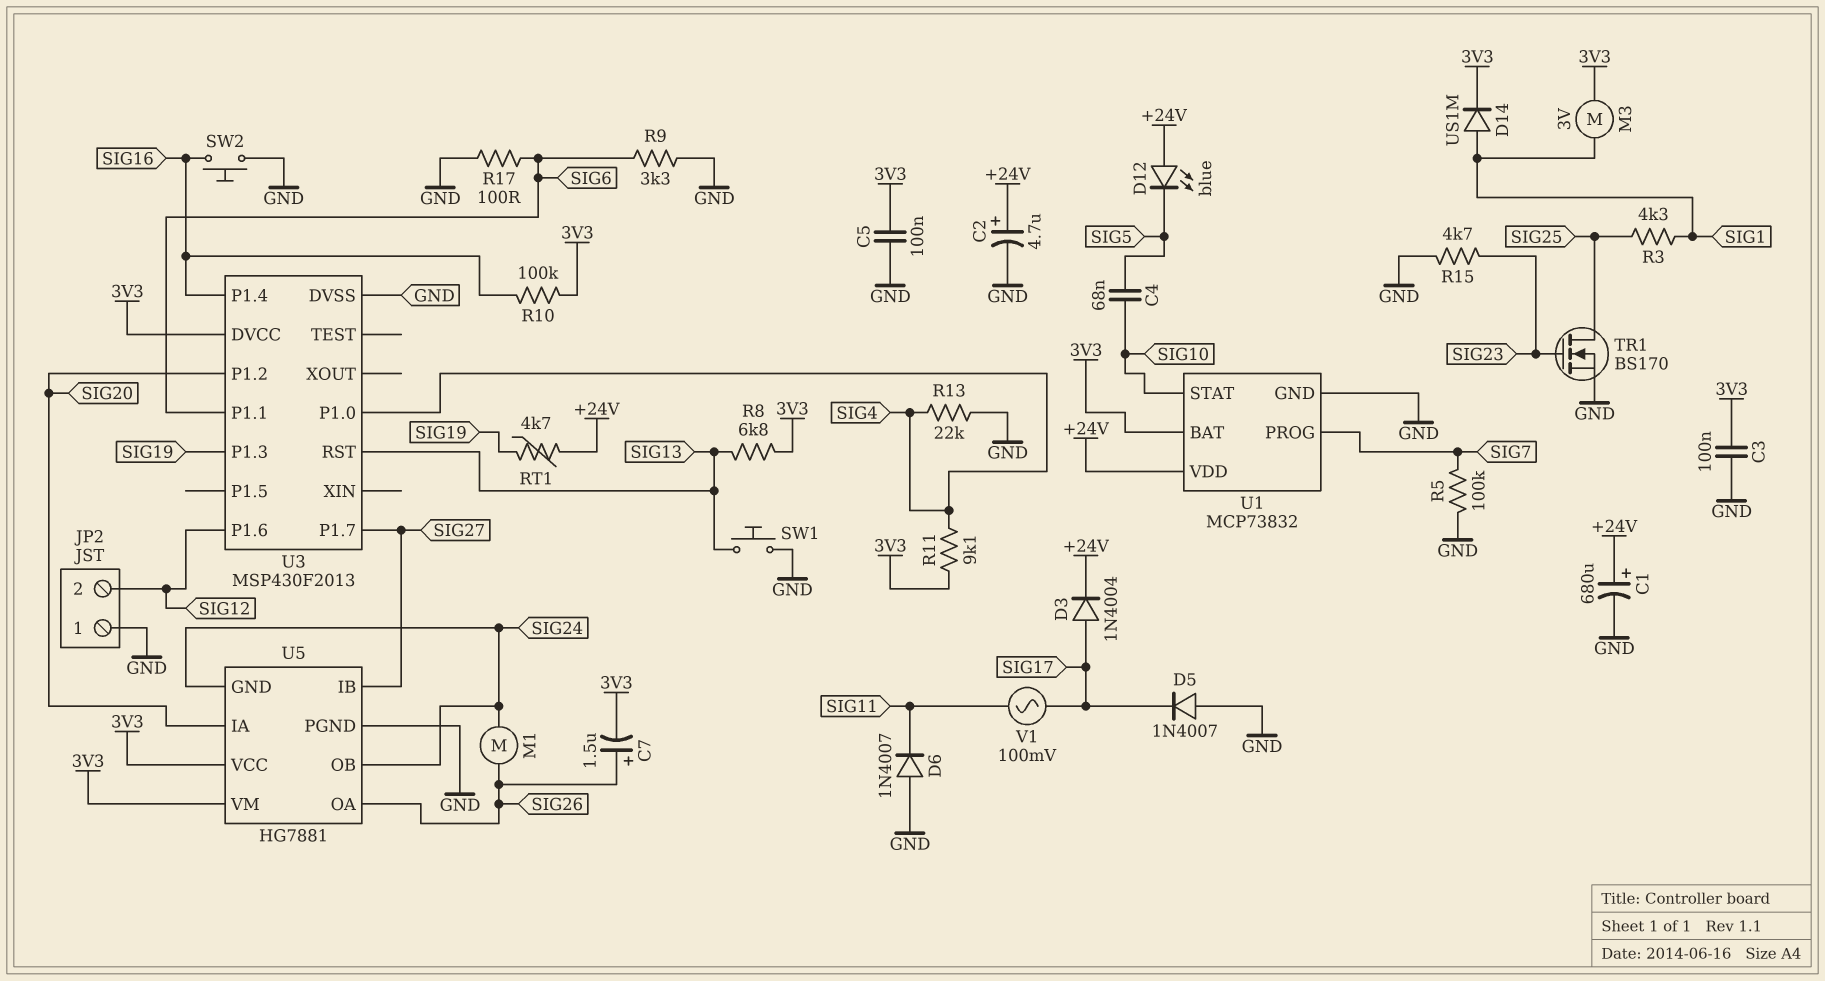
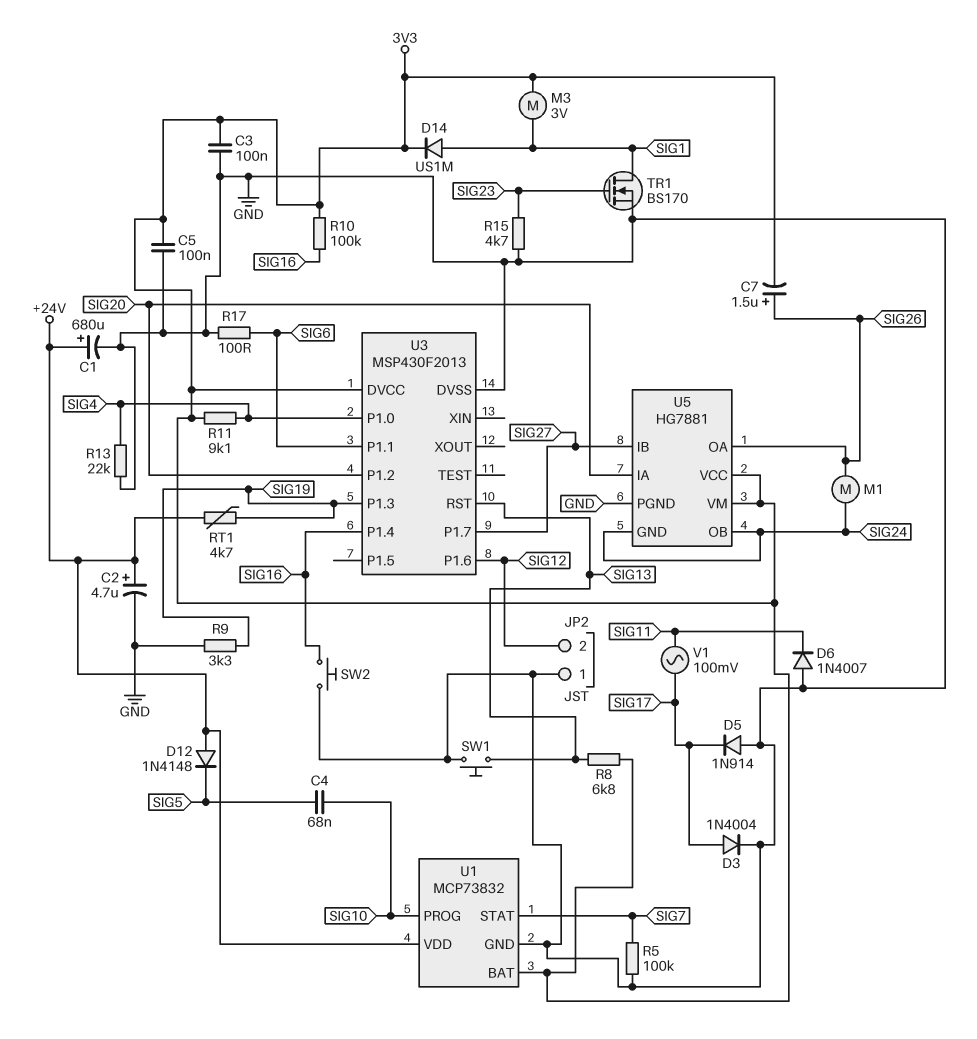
D3: diode 1N4004 (A SIG17, K +24V) -> diode 1N4004 (A SIG17, K GND)
D5: diode 1N4007 (A GND, K SIG17) -> diode 1N914 (A GND, K SIG17)
D12: LED blue (A +24V, K SIG5) -> diode 1N4148 (A +24V, K SIG5)
R3: 4.3k (SIG1, SIG25) -> none
R9: 3.3k (GND, SIG6) -> 3.3k (GND, SIG19)
TR1: NMOS BS170 (G SIG23, D SIG25, S GND) -> NMOS BS170 (G SIG23, D SIG1, S GND)
U1 pin PROG: SIG7 -> SIG10
U1 pin STAT: SIG10 -> SIG7

